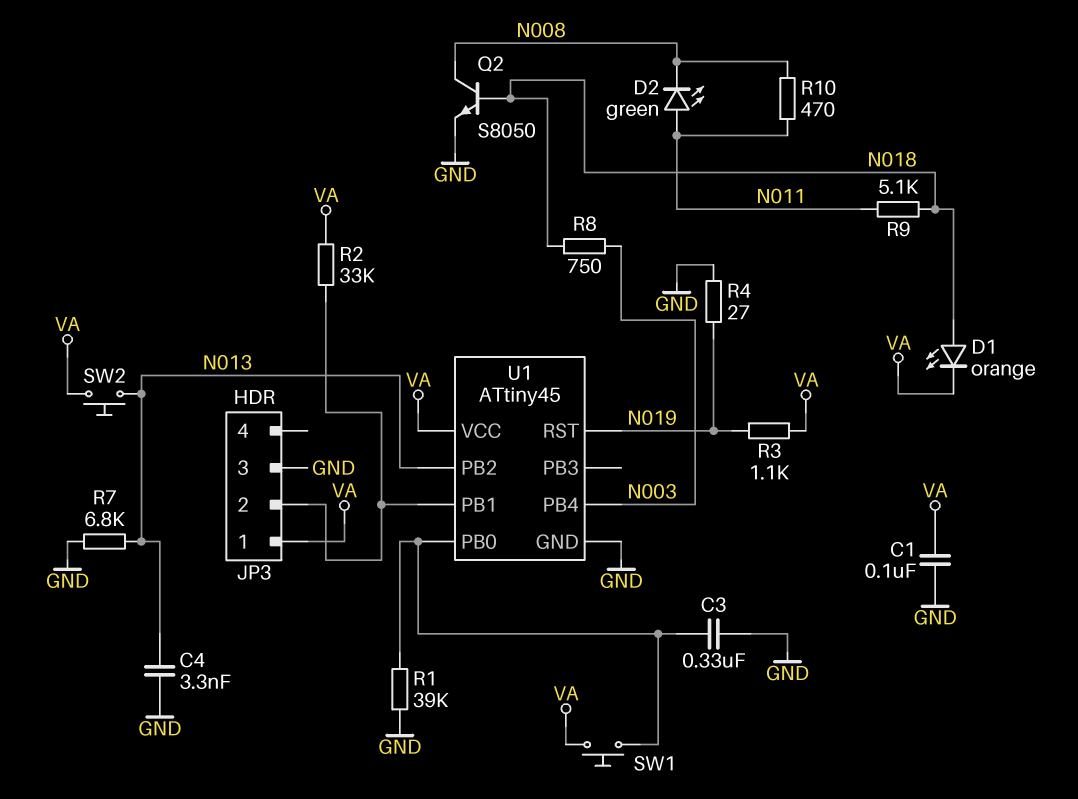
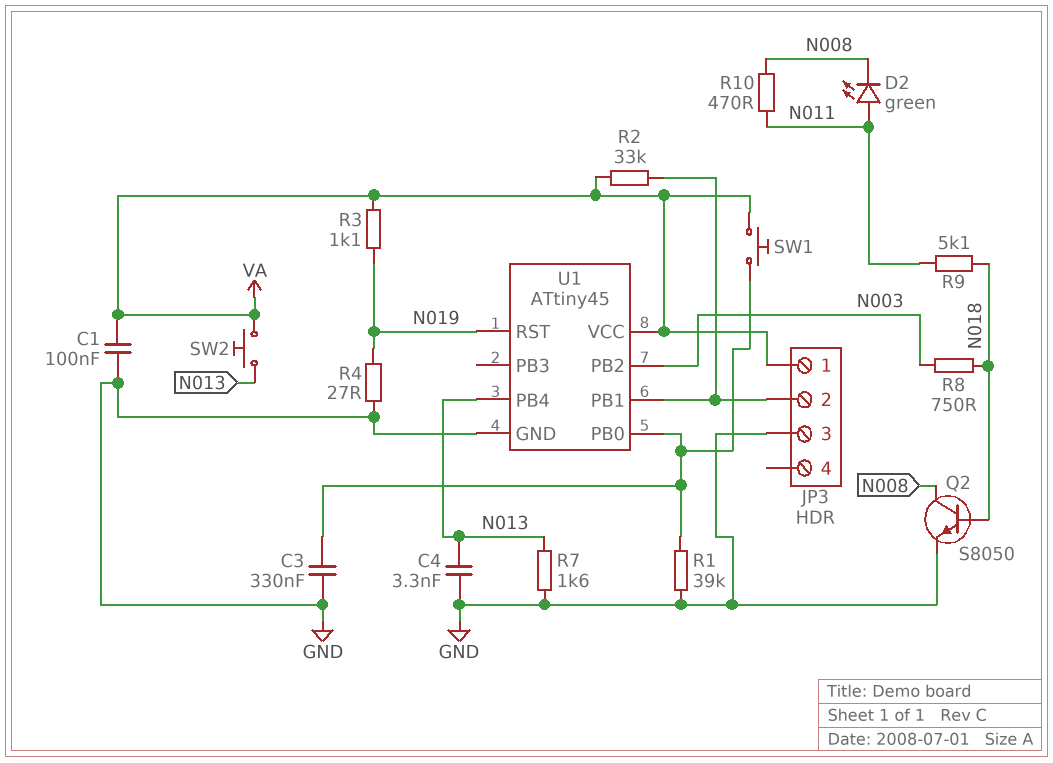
D1: LED orange (A N018, K VA) -> none
R7: 6.8k (GND, N013) -> 1.6k (GND, N013)
U1 pin PB2: N013 -> N003
U1 pin PB4: N003 -> N013

